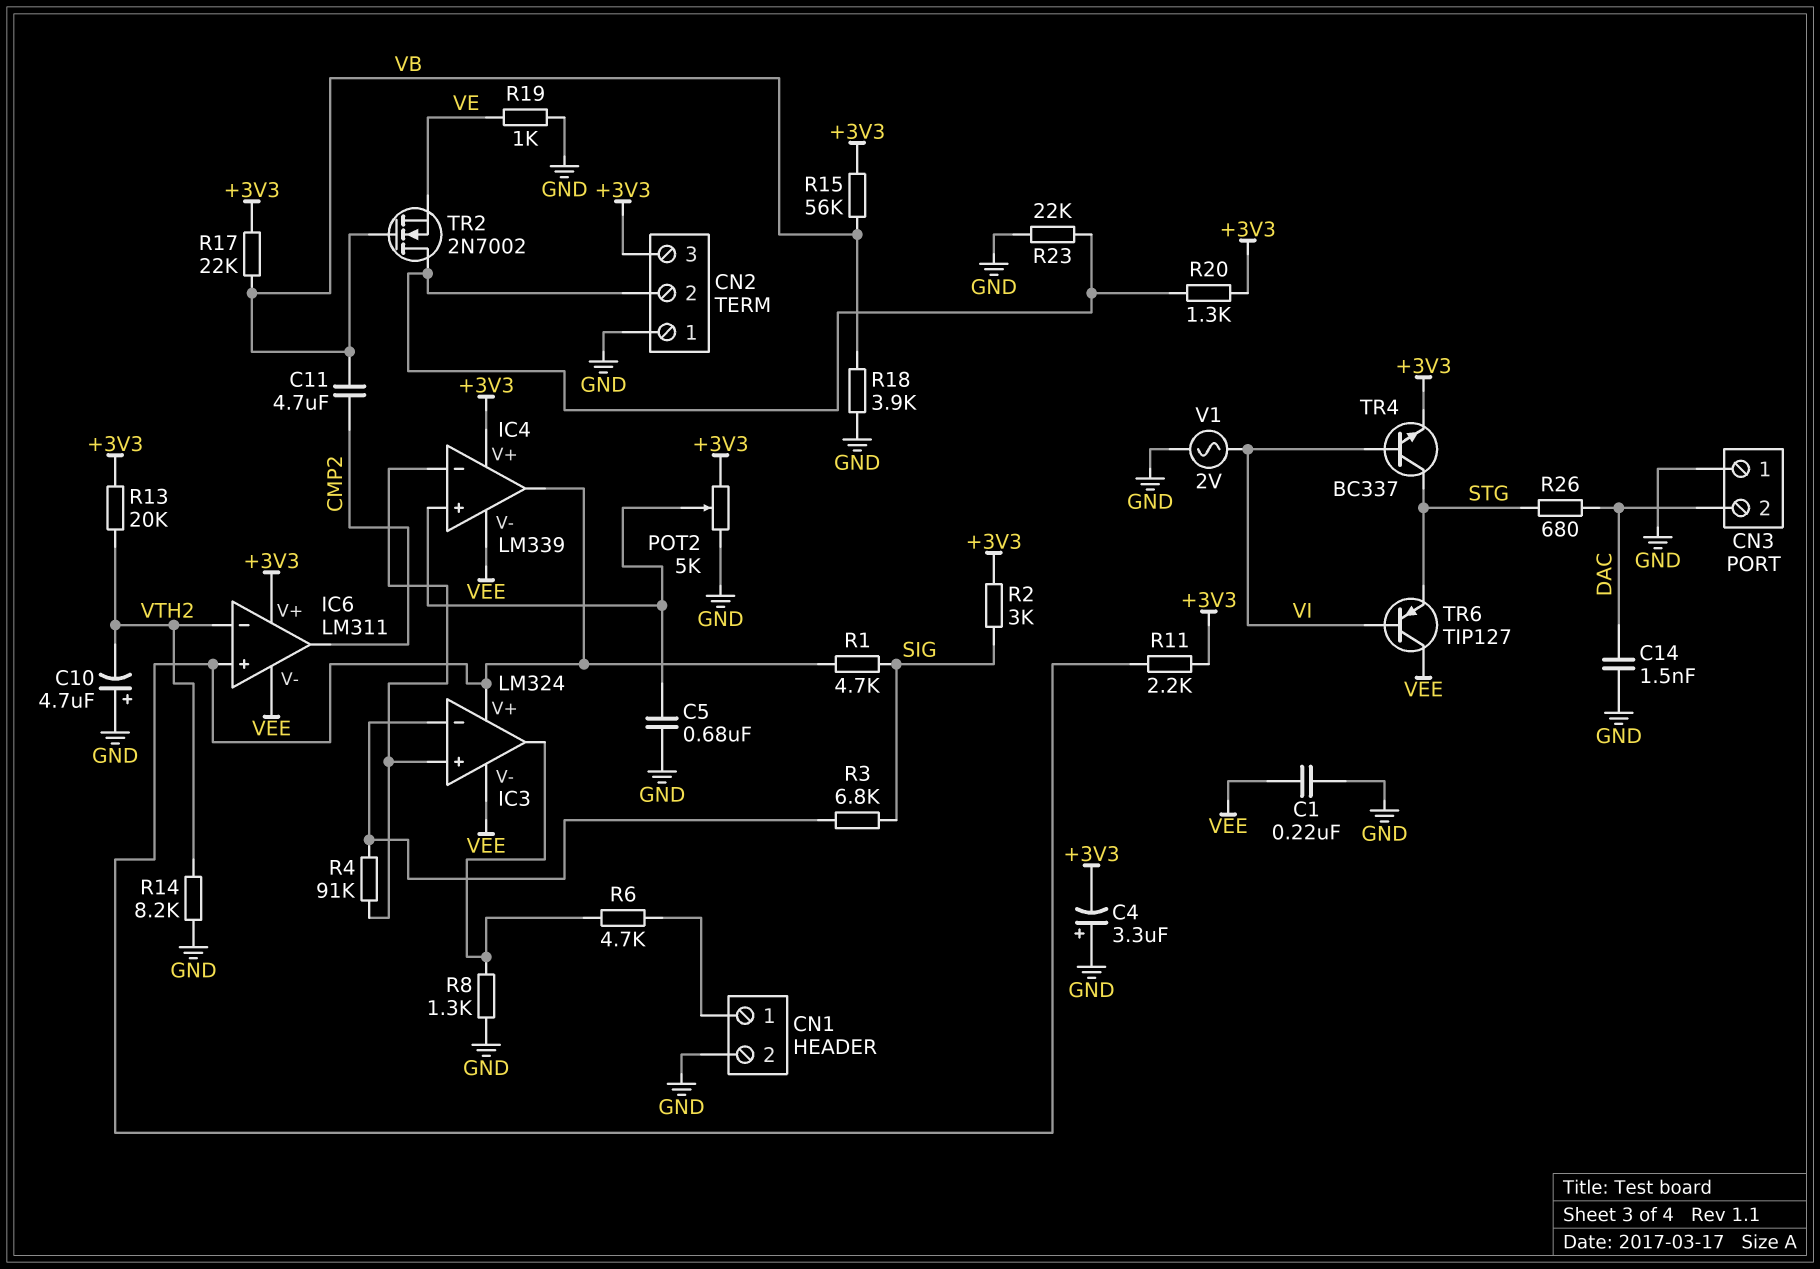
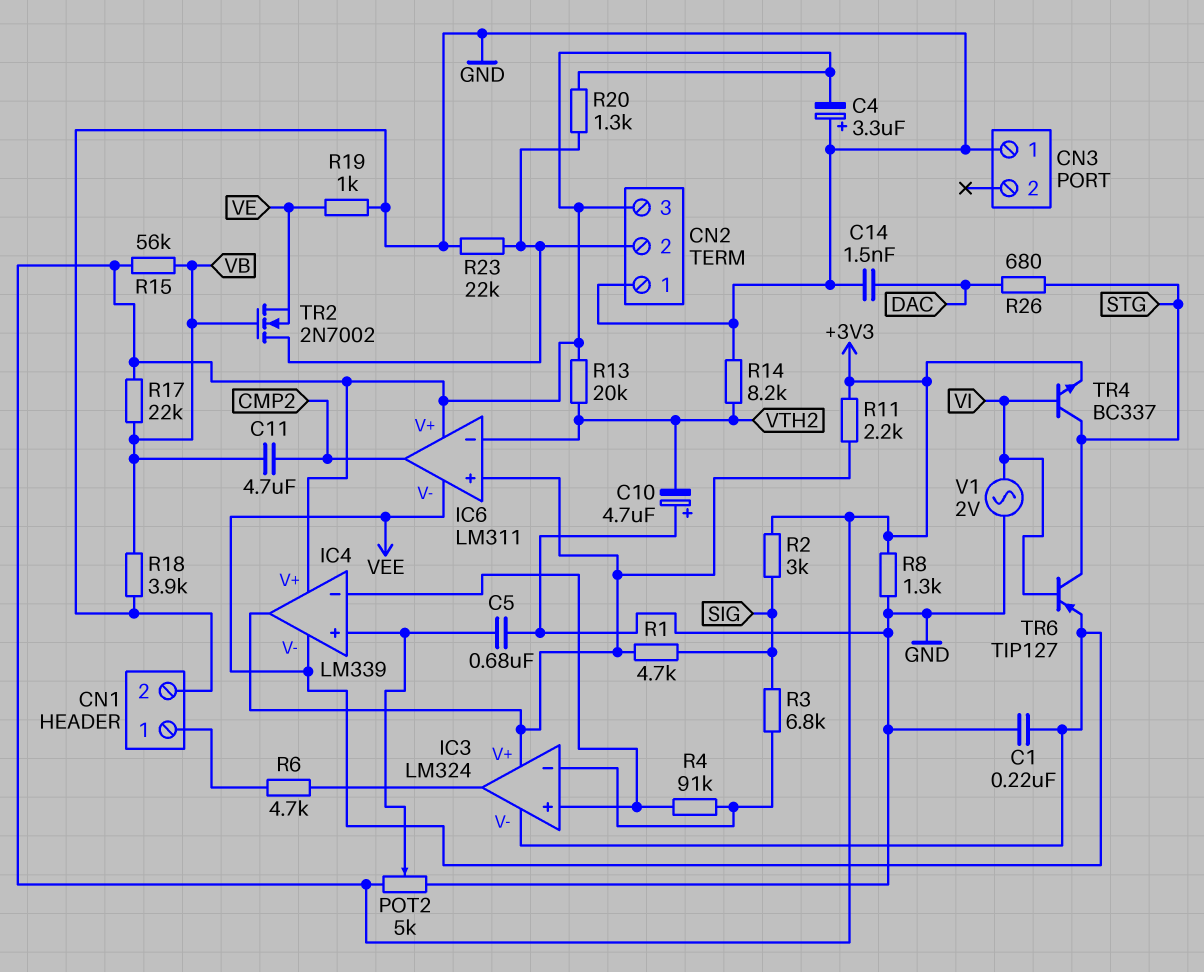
CN3 pin 2: DAC -> none
R8: 1.3k (GND, IC3/out) -> 1.3k (+3V3, GND)
TR6: PNP TIP127 (B VI, C VEE, E STG) -> PNP TIP127 (B VI, C STG, E VEE)

